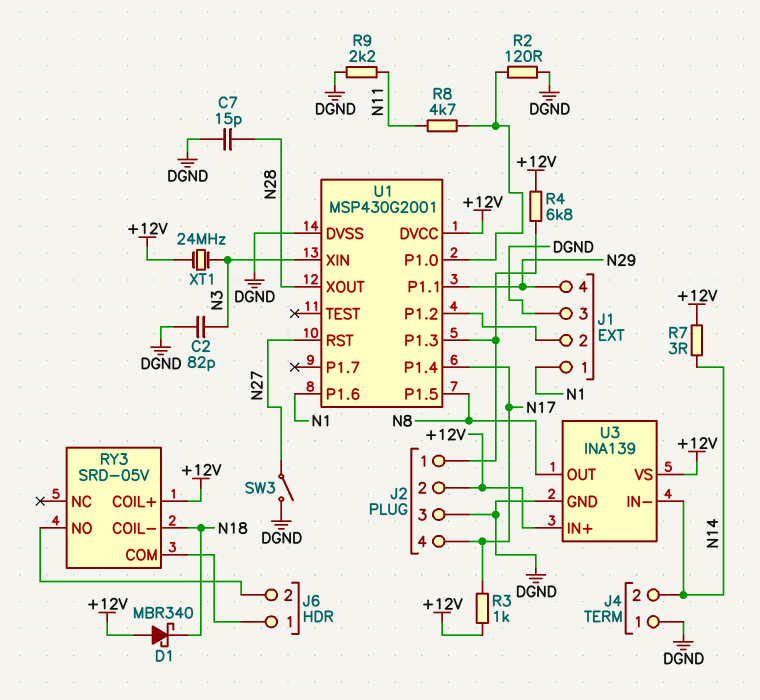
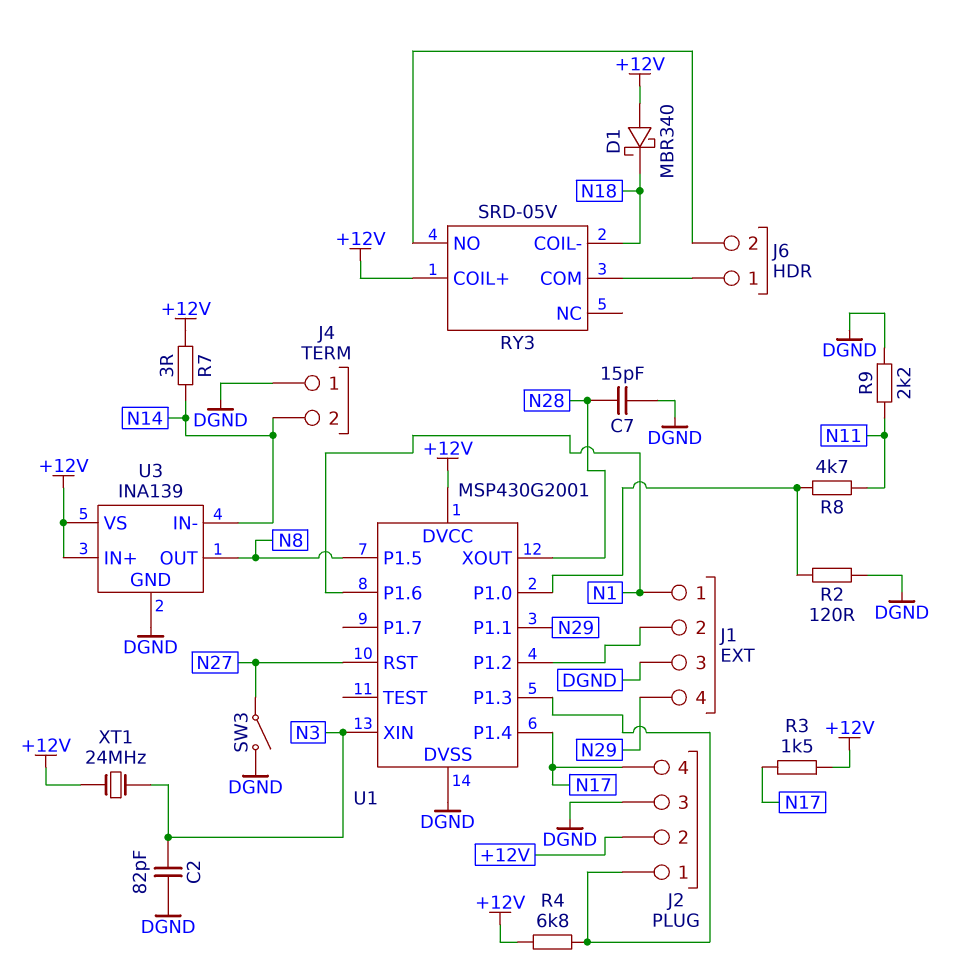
R3: 1k (+12V, N17) -> 1.5k (+12V, N17)

